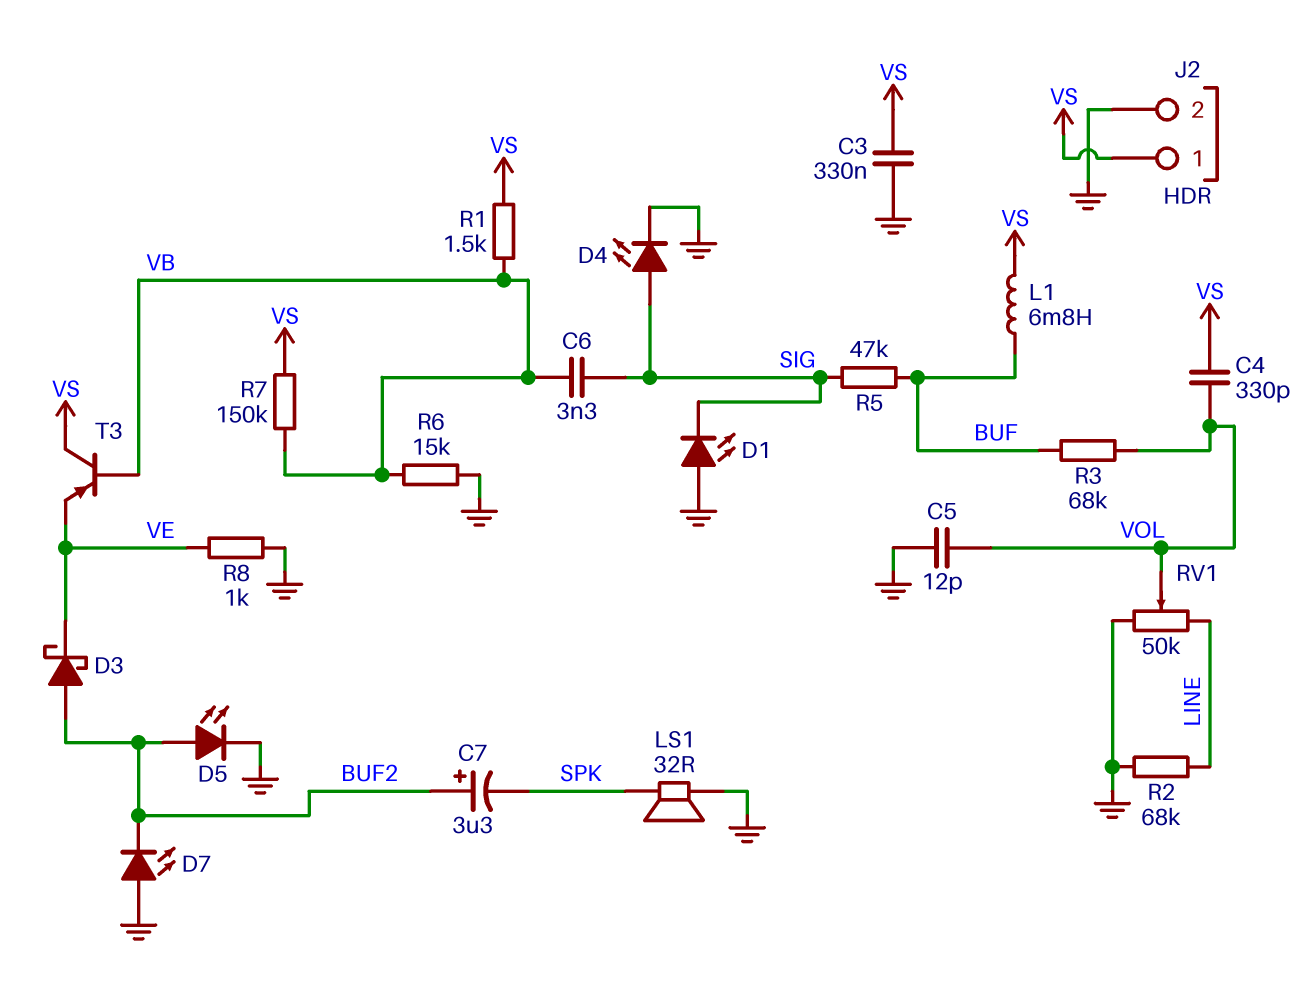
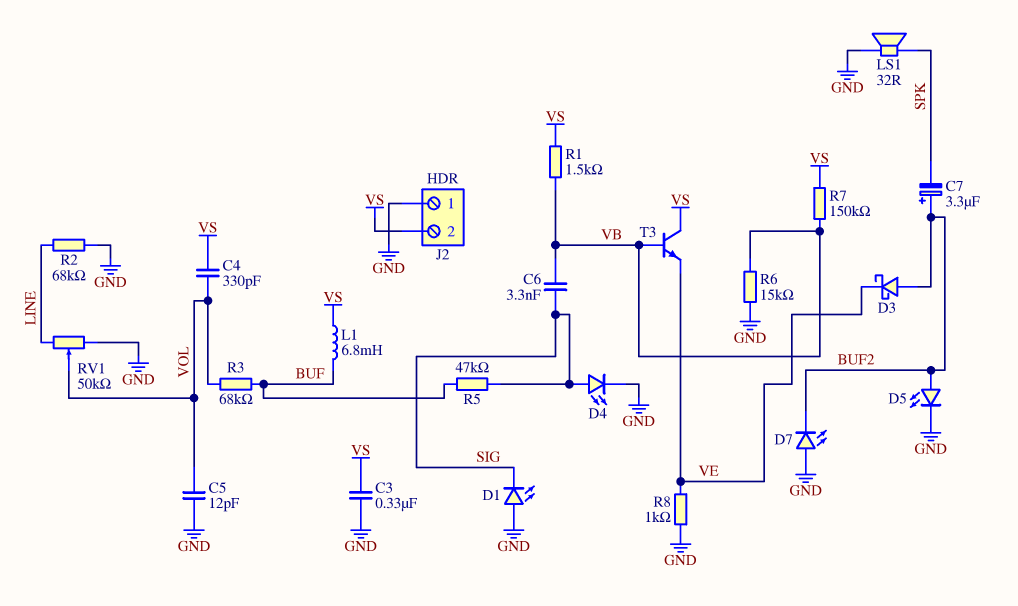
J2 pin 1: VS -> GND
J2 pin 2: GND -> VS
T3: PNP (B VB, C VS, E VE) -> NPN (B VB, C VS, E VE)

